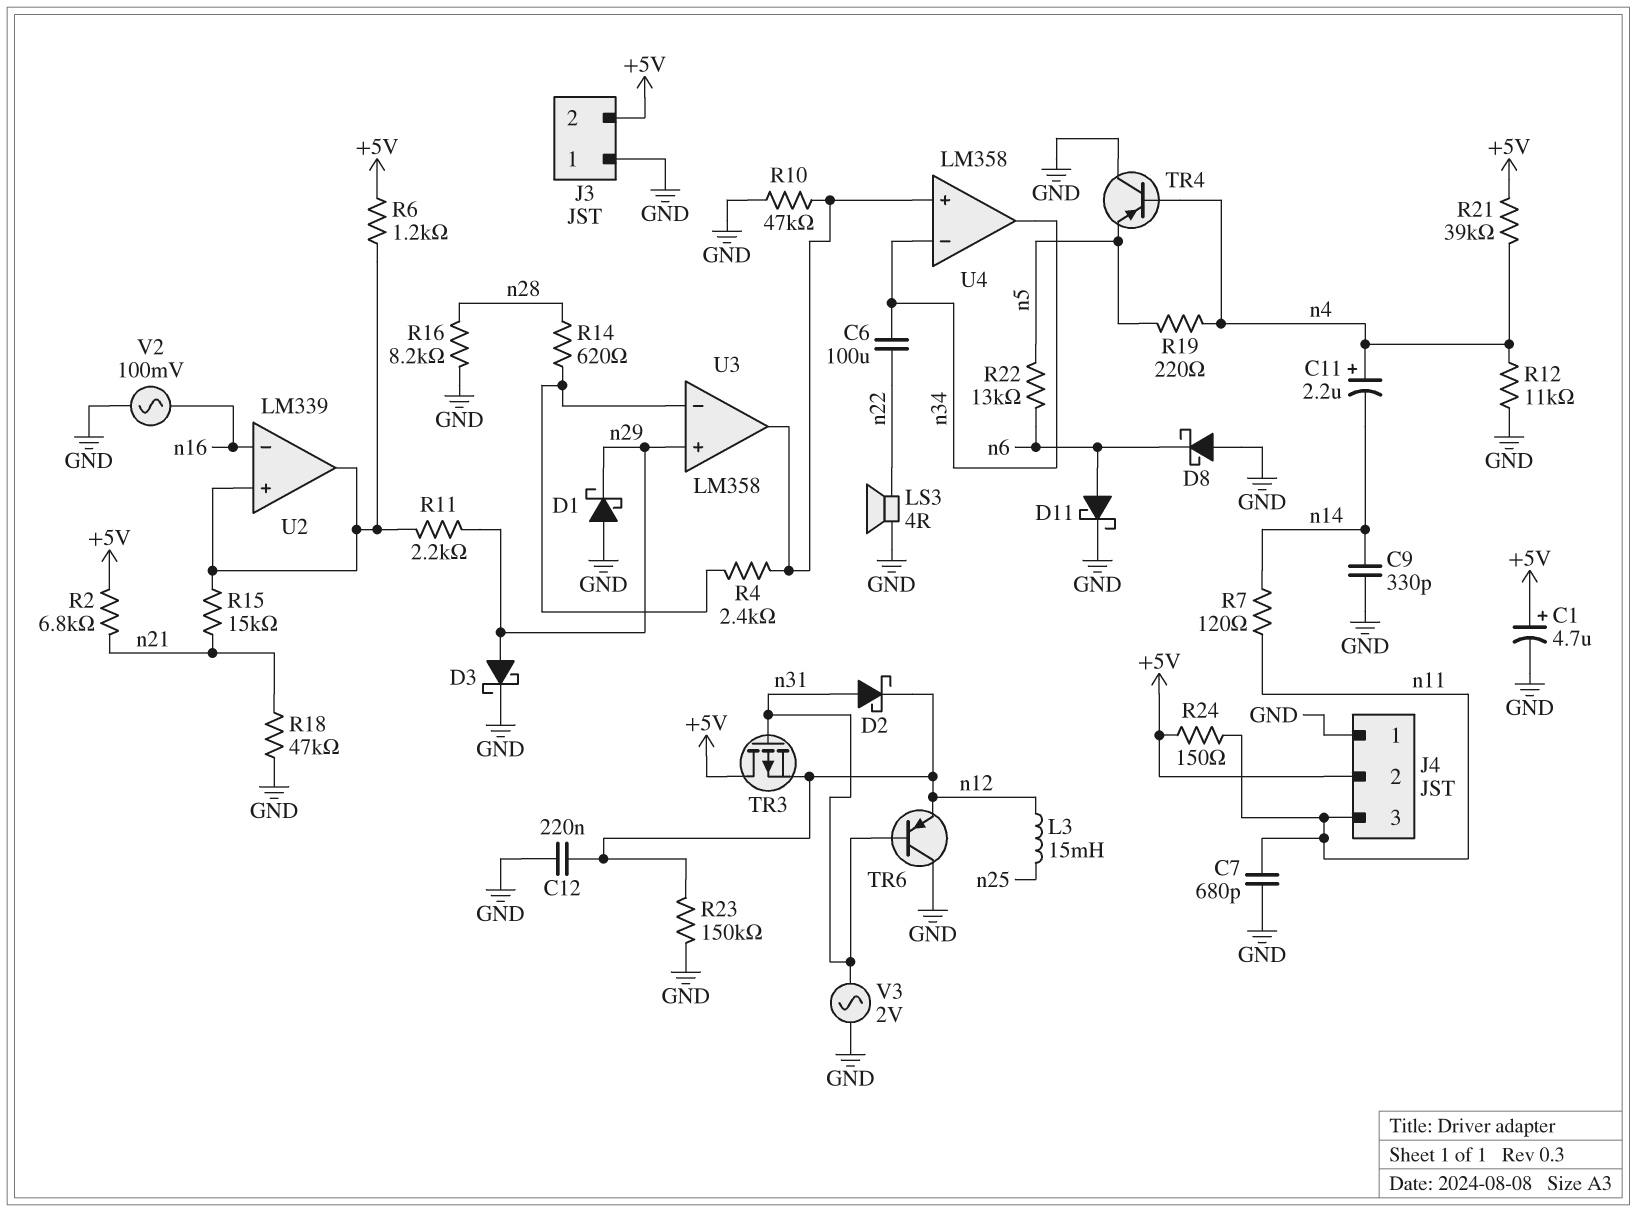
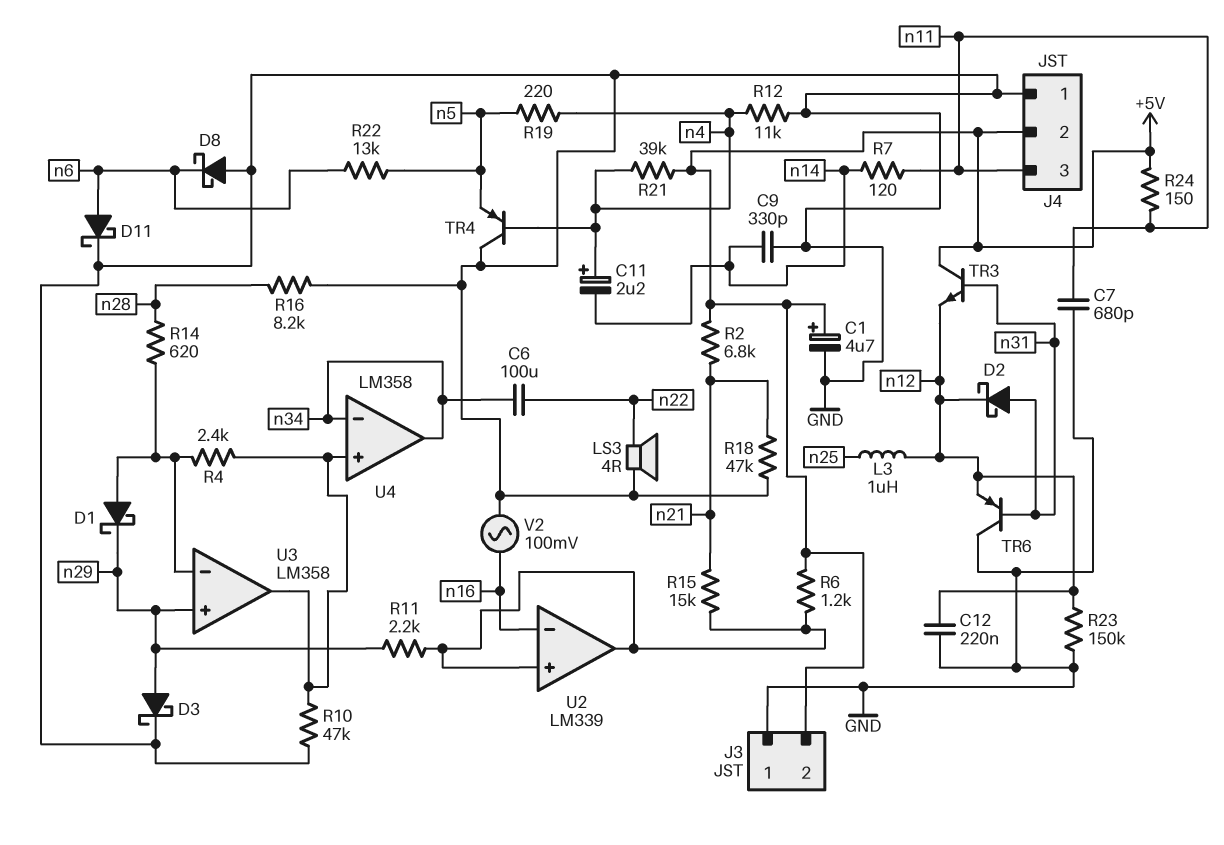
D1: schottky (A GND, K n29) -> schottky (A U3/in-, K n29)
L3: 15mH (n12, n25) -> 1uH (n12, n25)
TR3: PMOS (G n31, D +5V, S n12) -> NPN (B n31, C +5V, E n12)
V3: AC 2V (GND, n31) -> none

